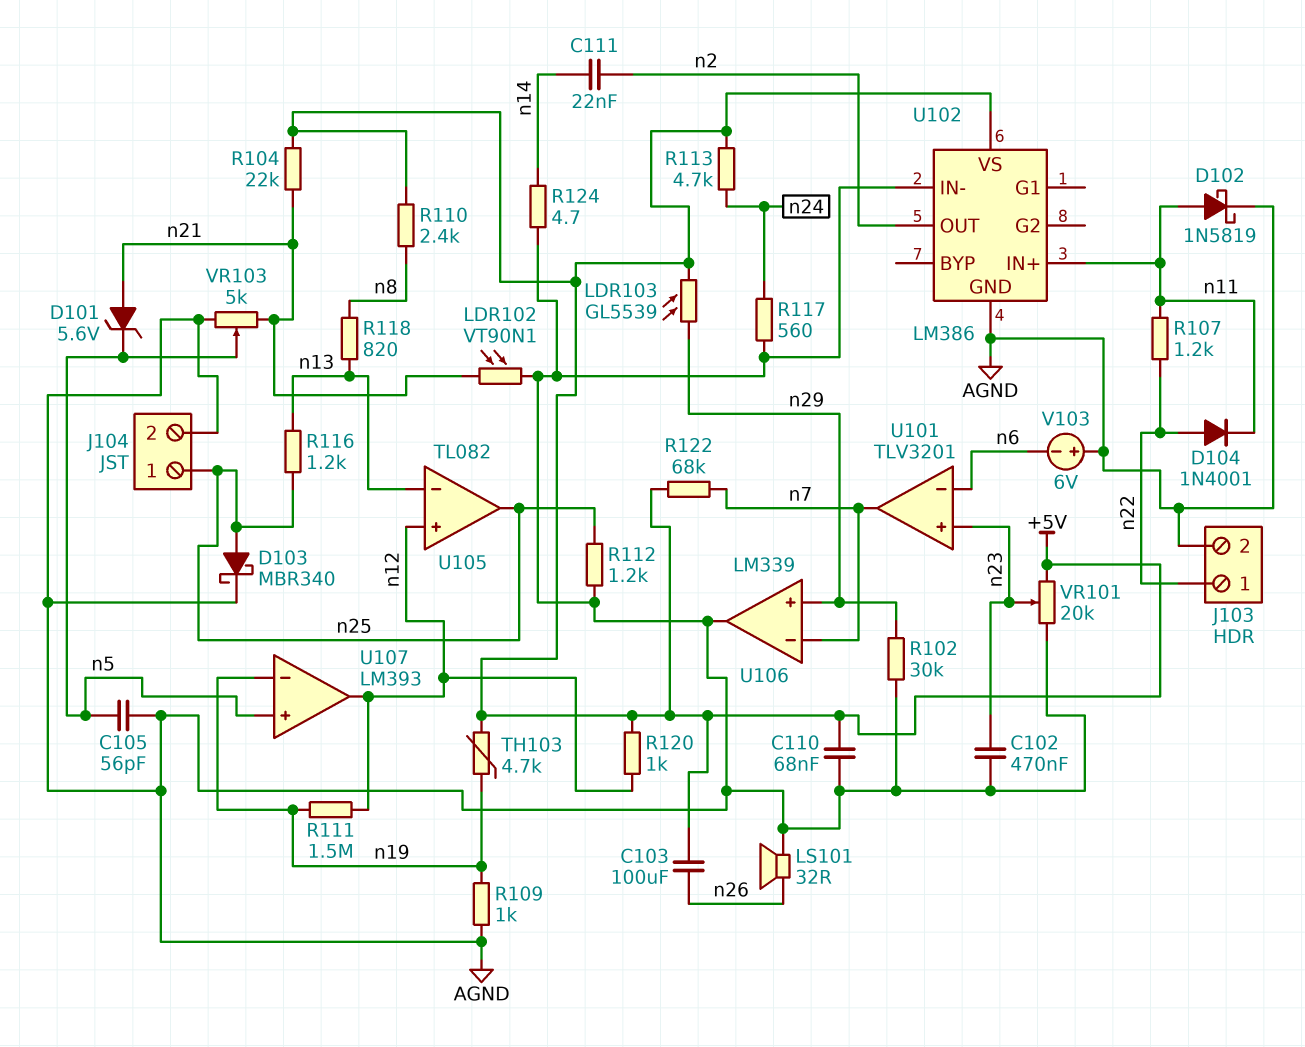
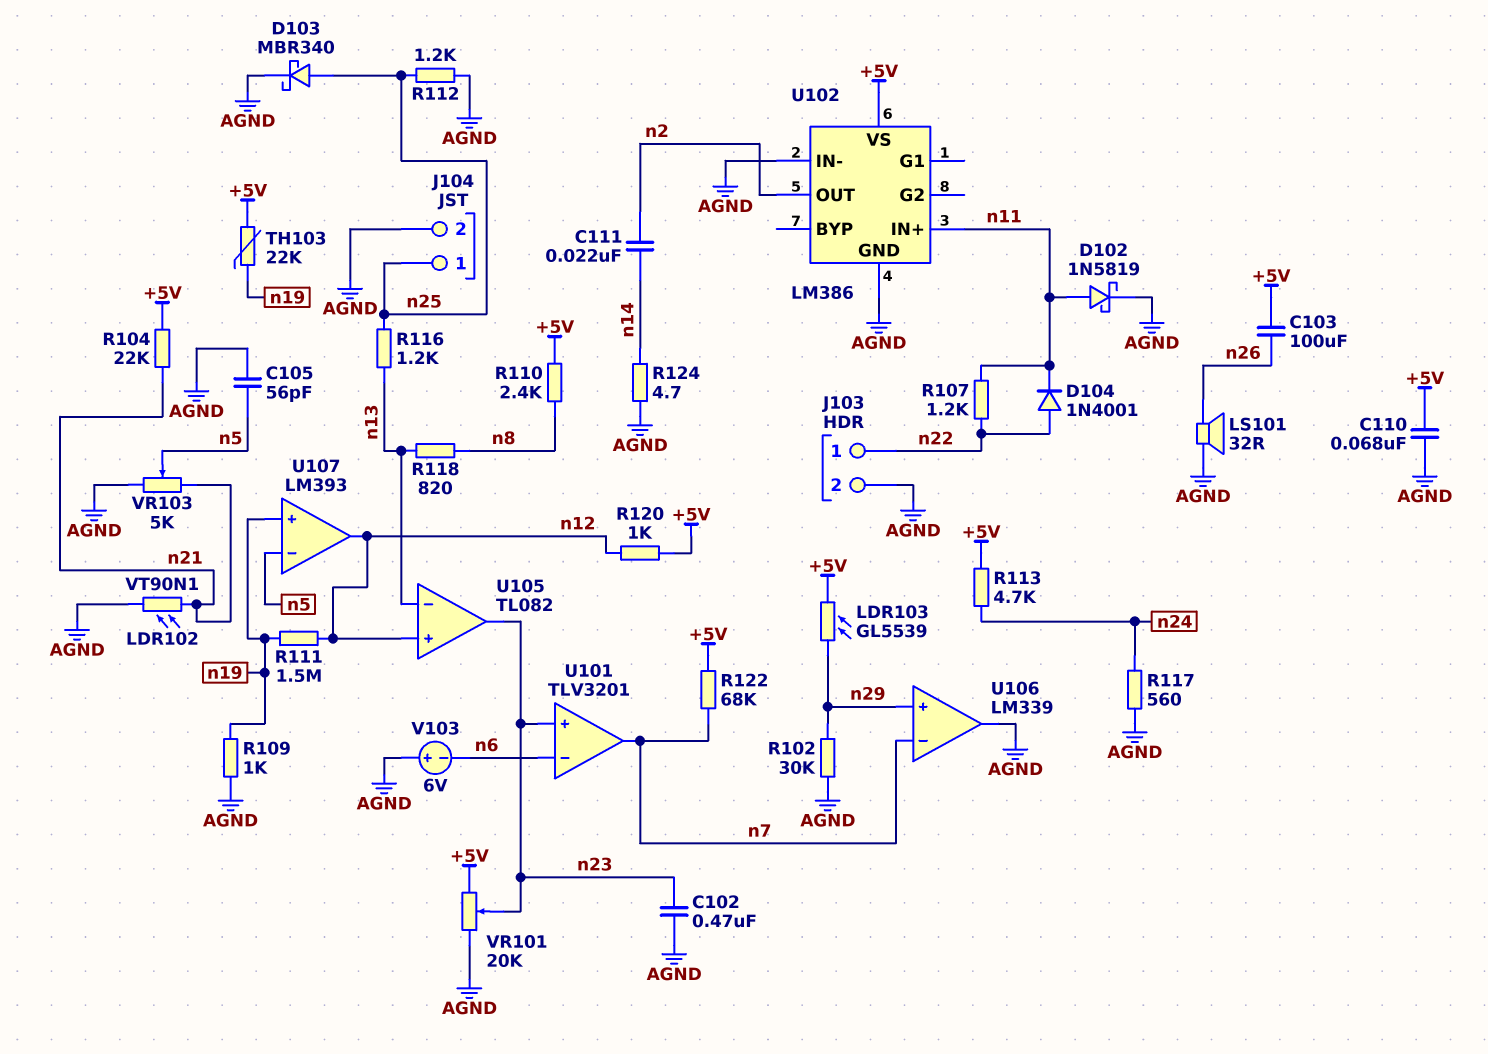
D101: zener 5.6V (A n21, K n5) -> none
TH103: 4.7k (+5V, n19) -> 22k (+5V, n19)
U105 pin out: n25 -> n23
U107 pin in+: n5 -> n19
U107 pin in-: n19 -> n5

